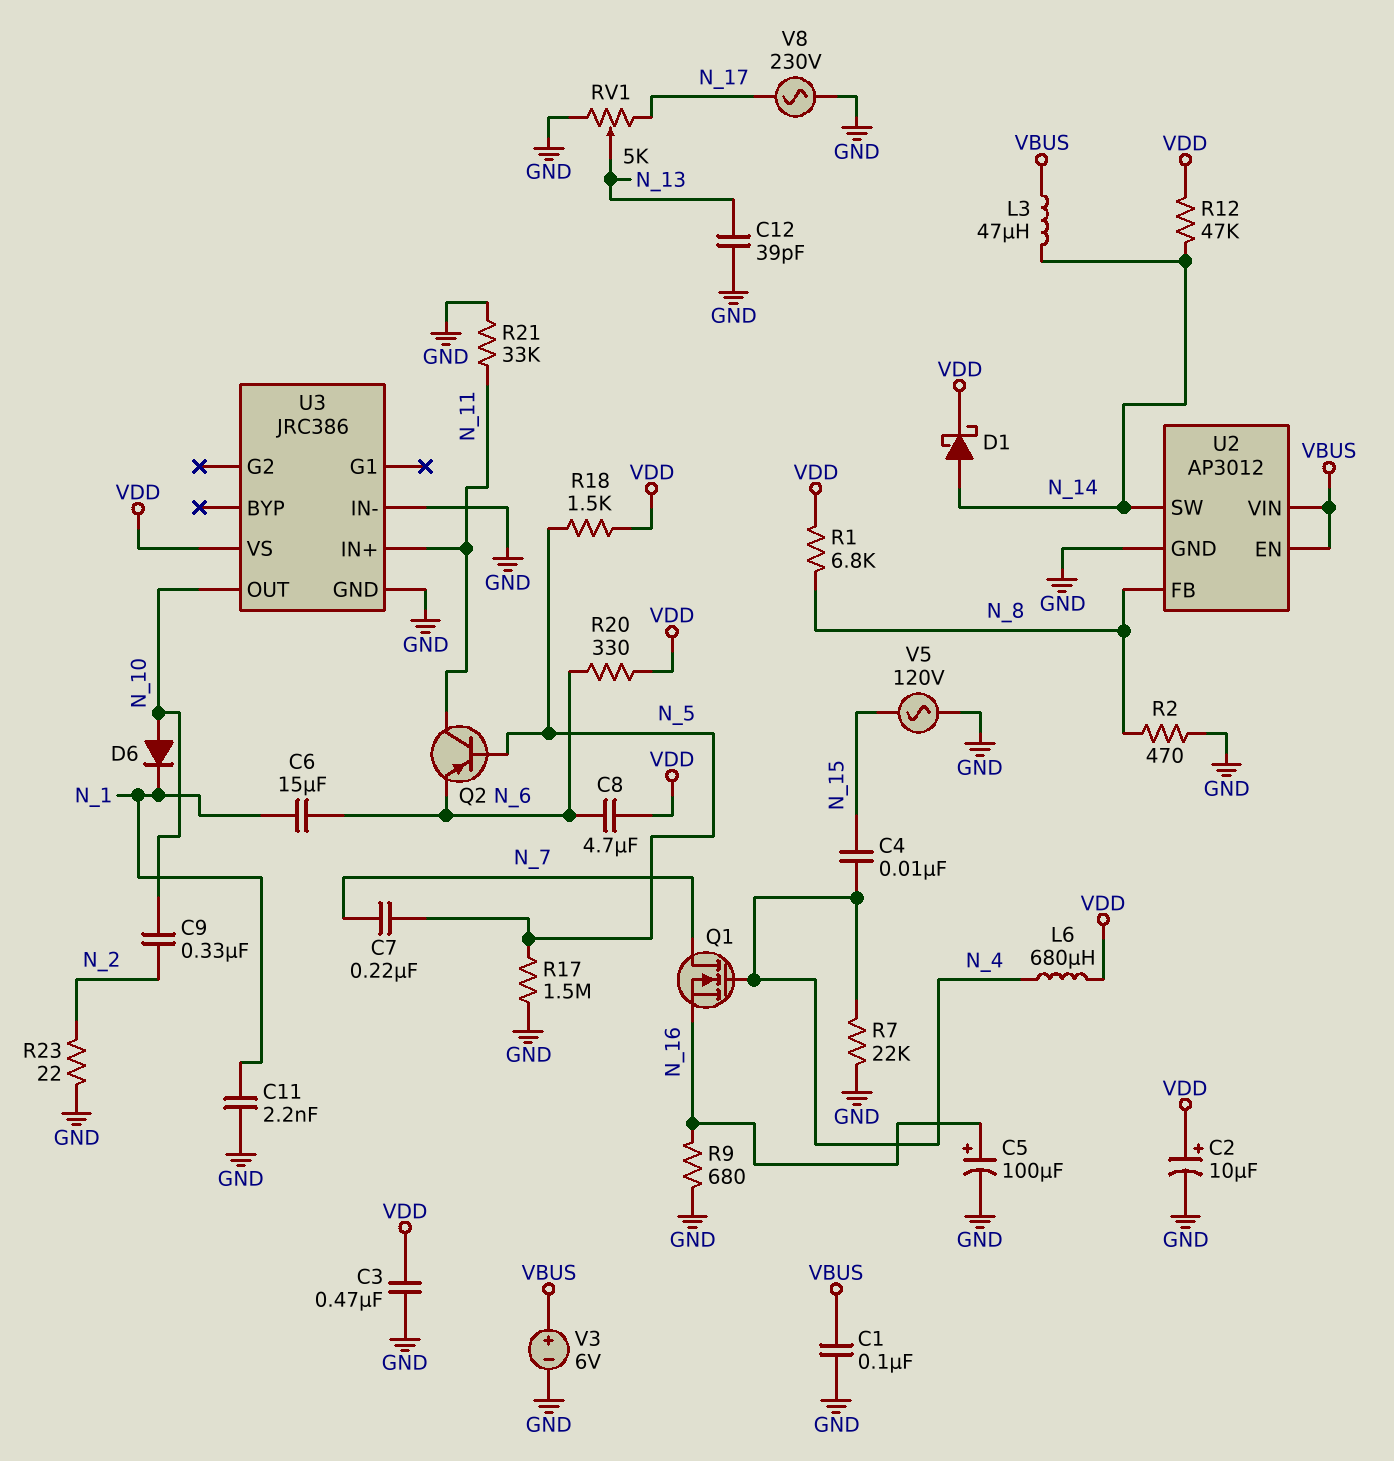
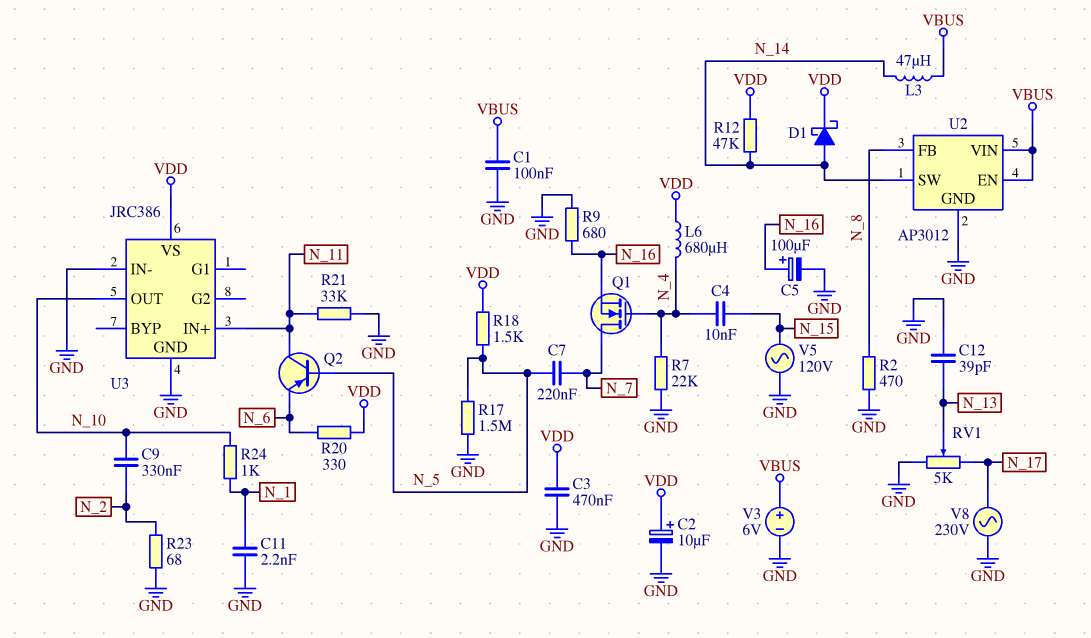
C6: 15uF (N_1, N_6) -> none
C8: 4.7uF (N_6, VDD) -> none
D6: diode (A N_10, K N_1) -> none
R1: 6.8k (N_8, VDD) -> none
R23: 22 (GND, N_2) -> 68 (GND, N_2)
R24: none -> 1k (N_1, N_10)

